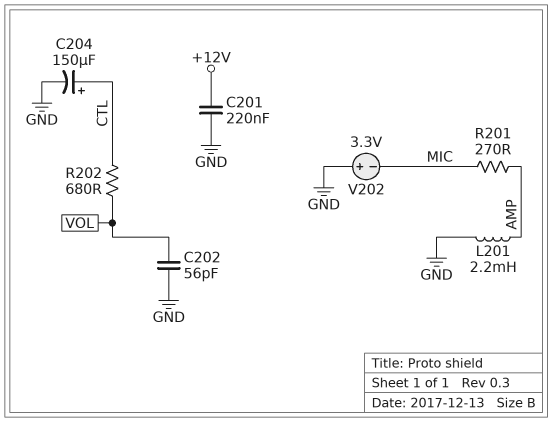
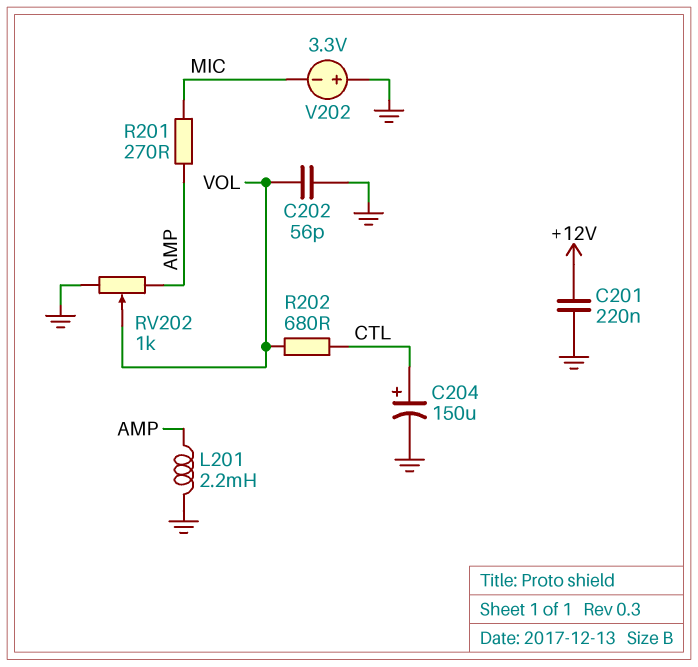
RV202: none -> 1k (AMP, GND, wiper VOL)

